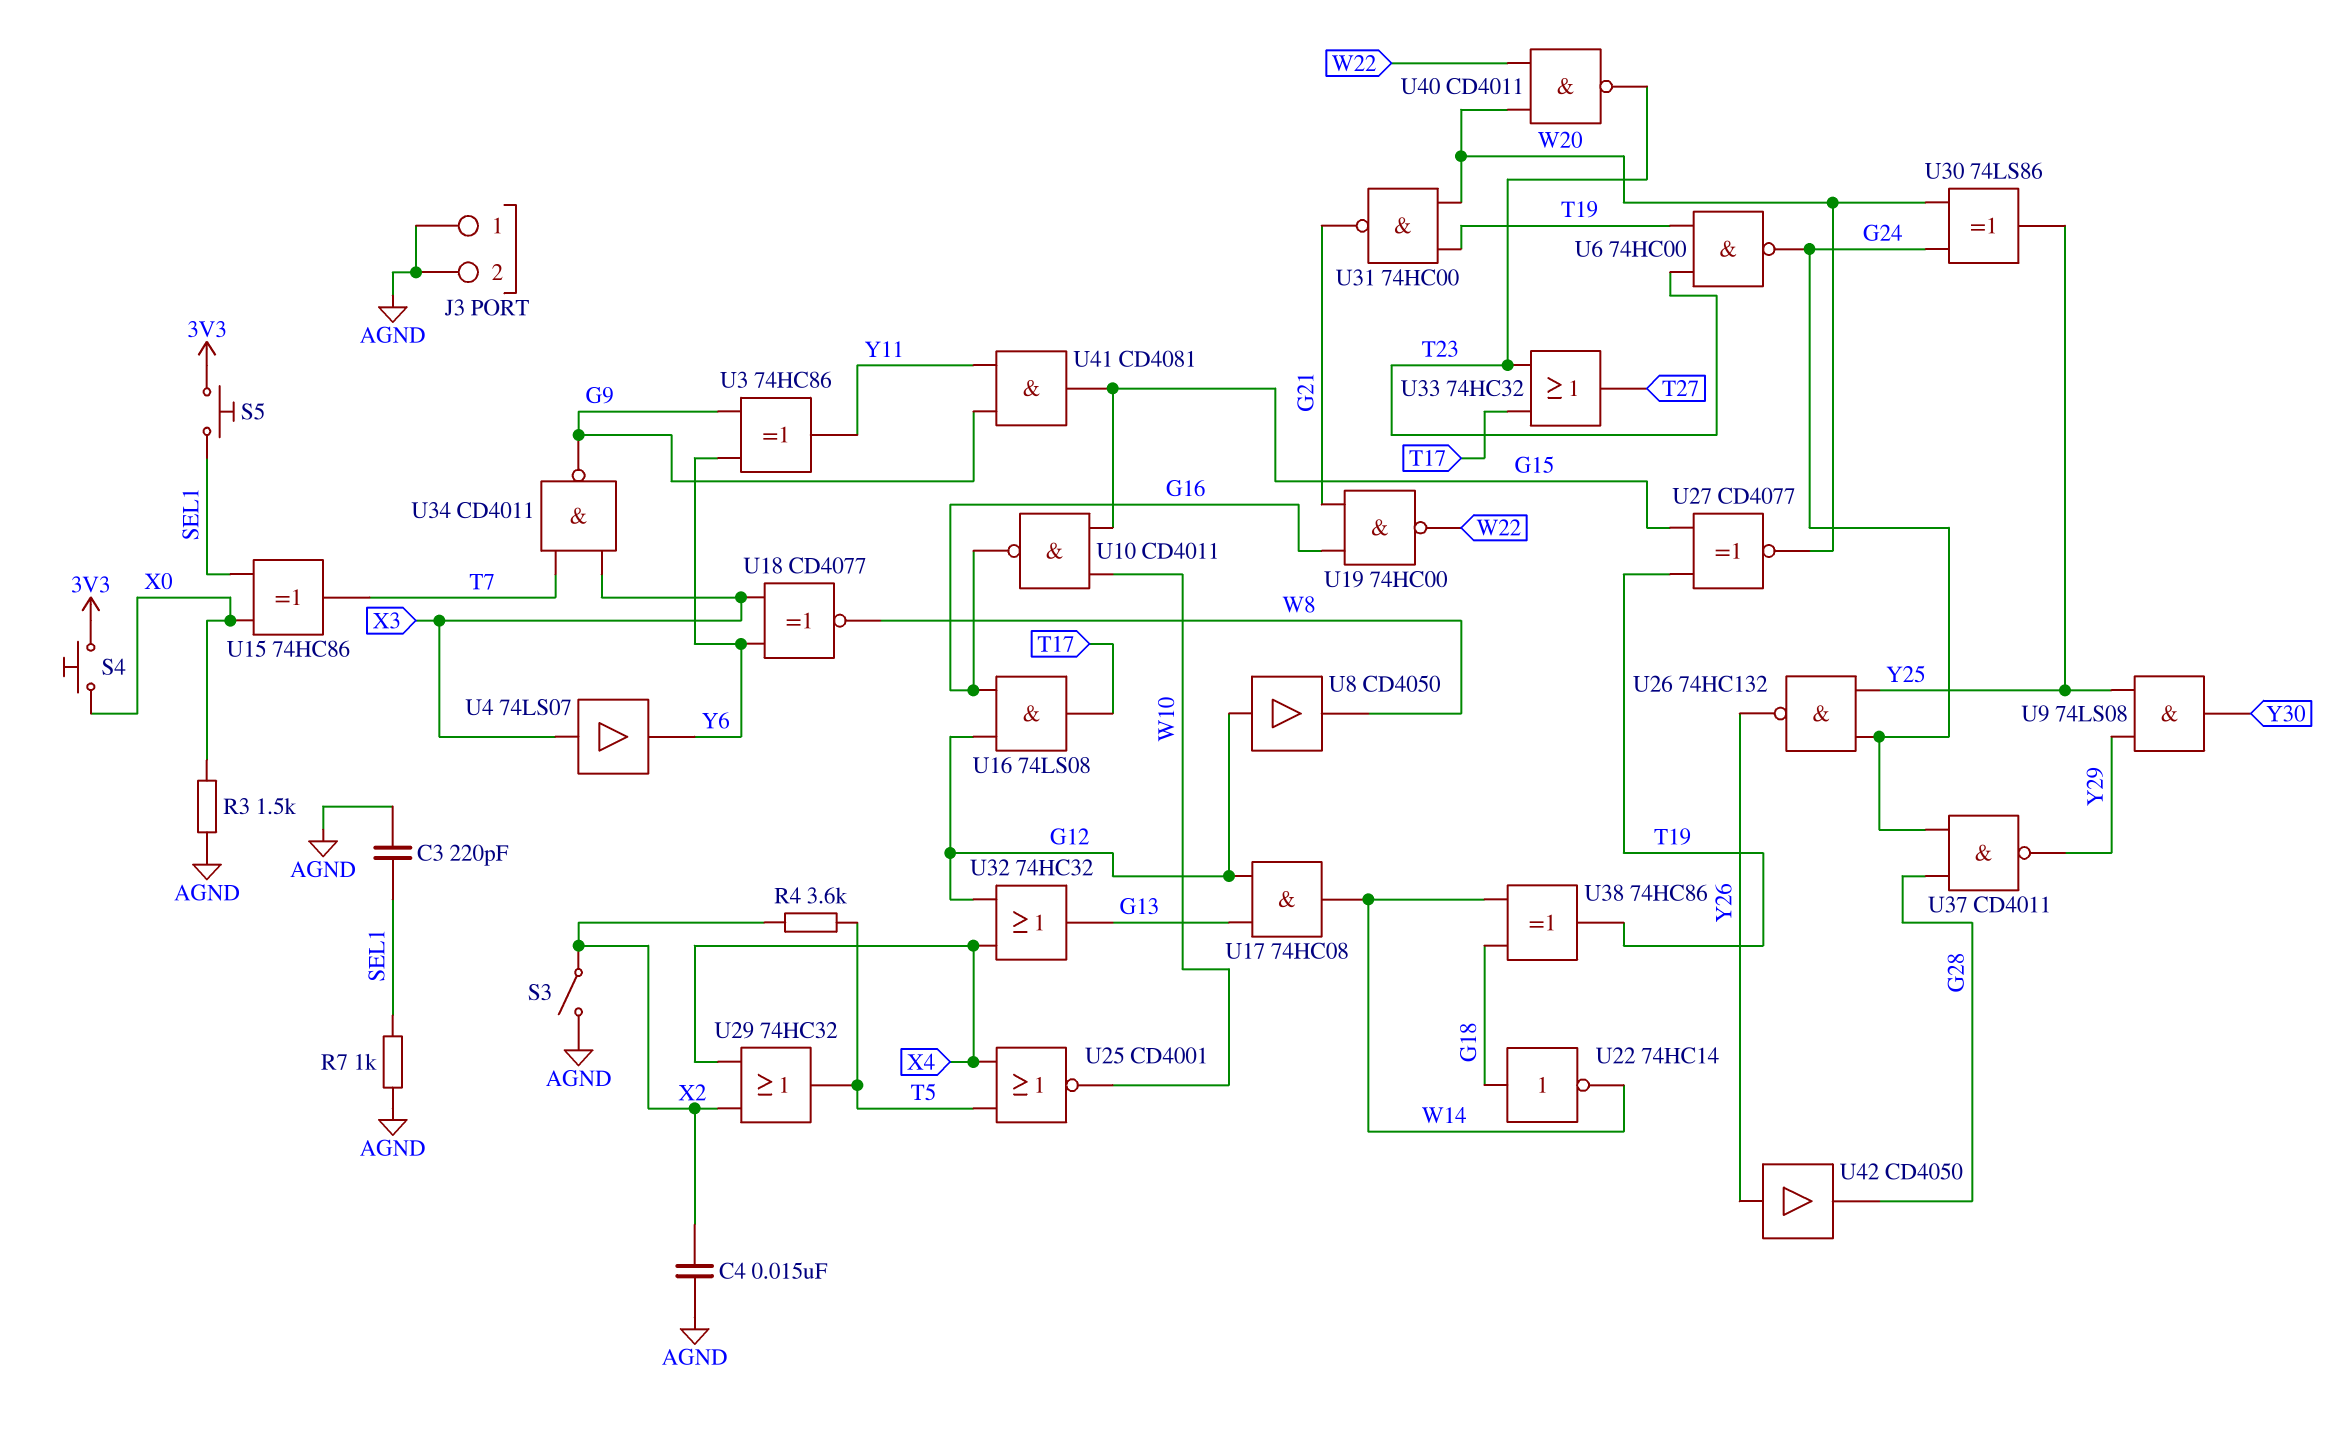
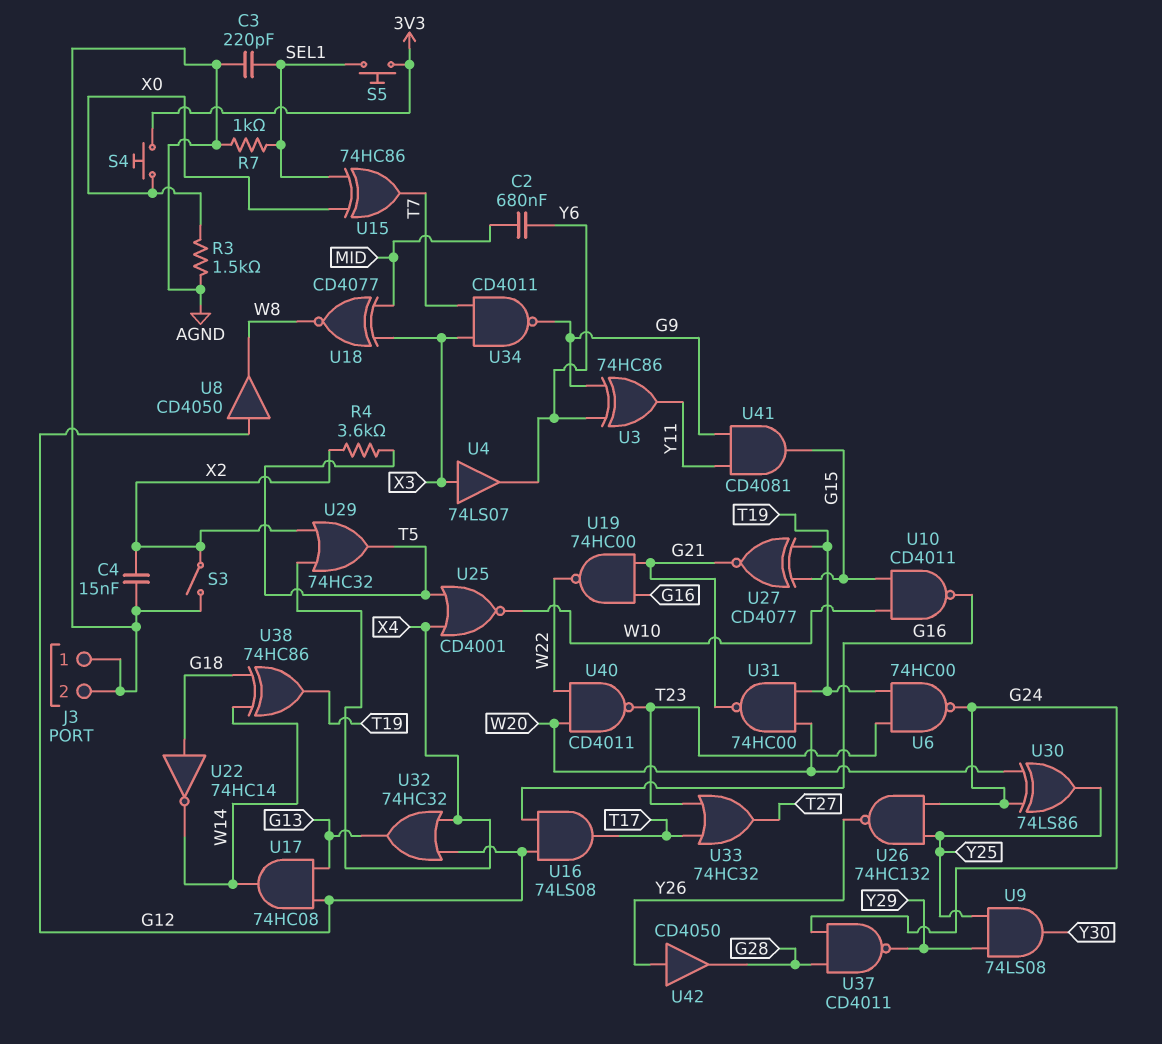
C2: none -> 680nF (MID, Y6)
U18: XNOR CD4077 (in X3, in Y6, out W8) -> XNOR CD4077 (in MID, in X3, out W8)
U27: XNOR CD4077 (in G15, in T19, out W20) -> XNOR CD4077 (in G15, in T19, out G21)

